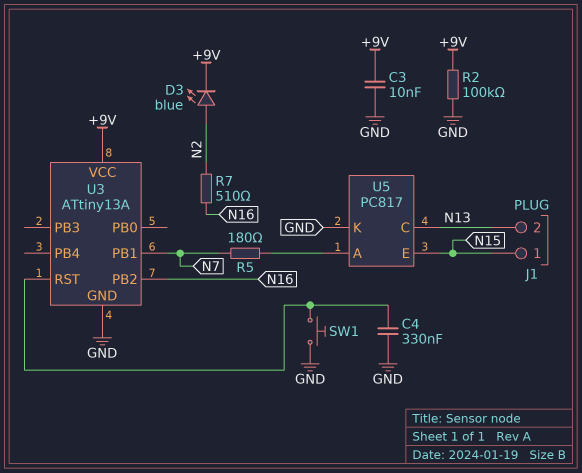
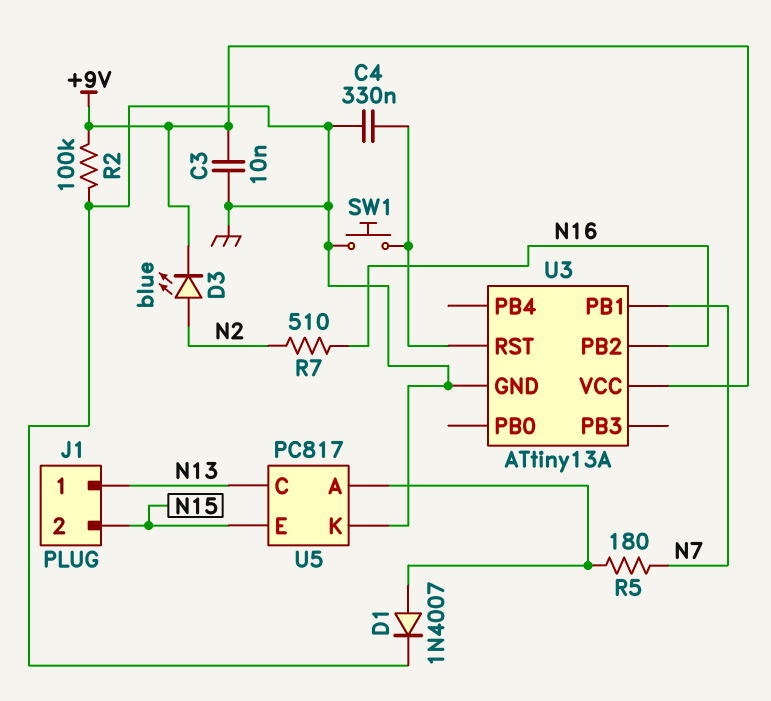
D1: none -> diode 1N4007 (A U5/A, K GND)
J1 pin 1: N15 -> N13
J1 pin 2: N13 -> N15

